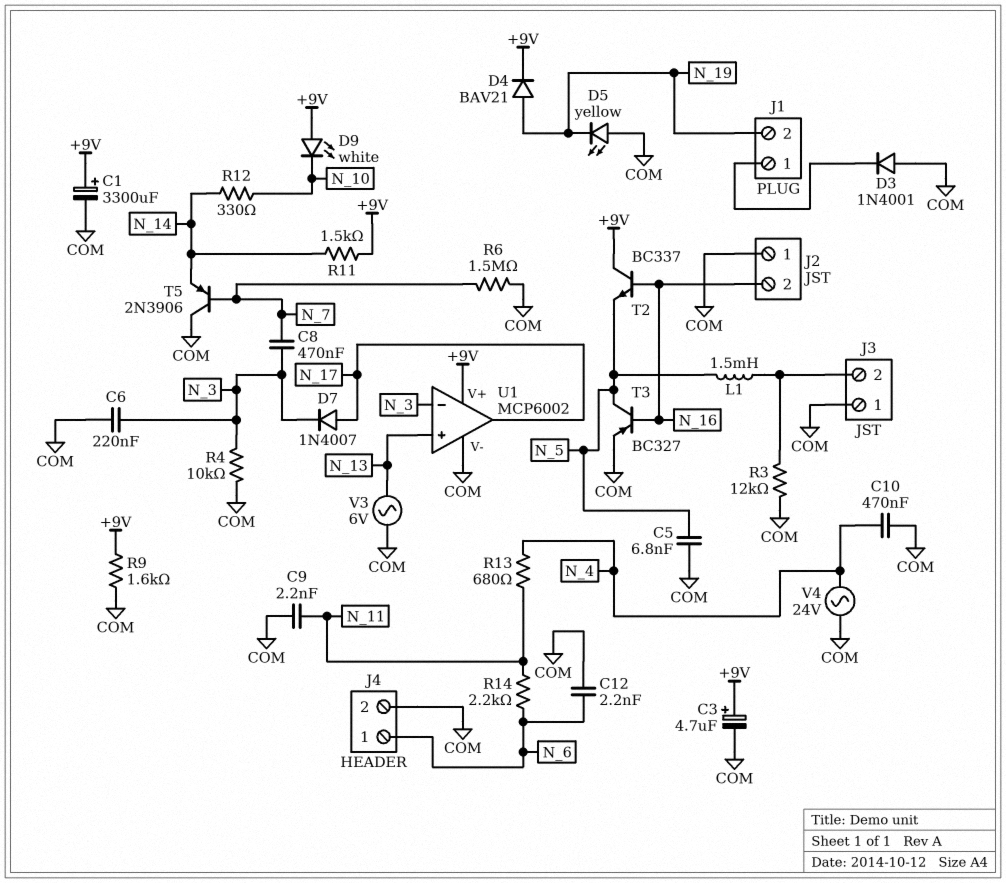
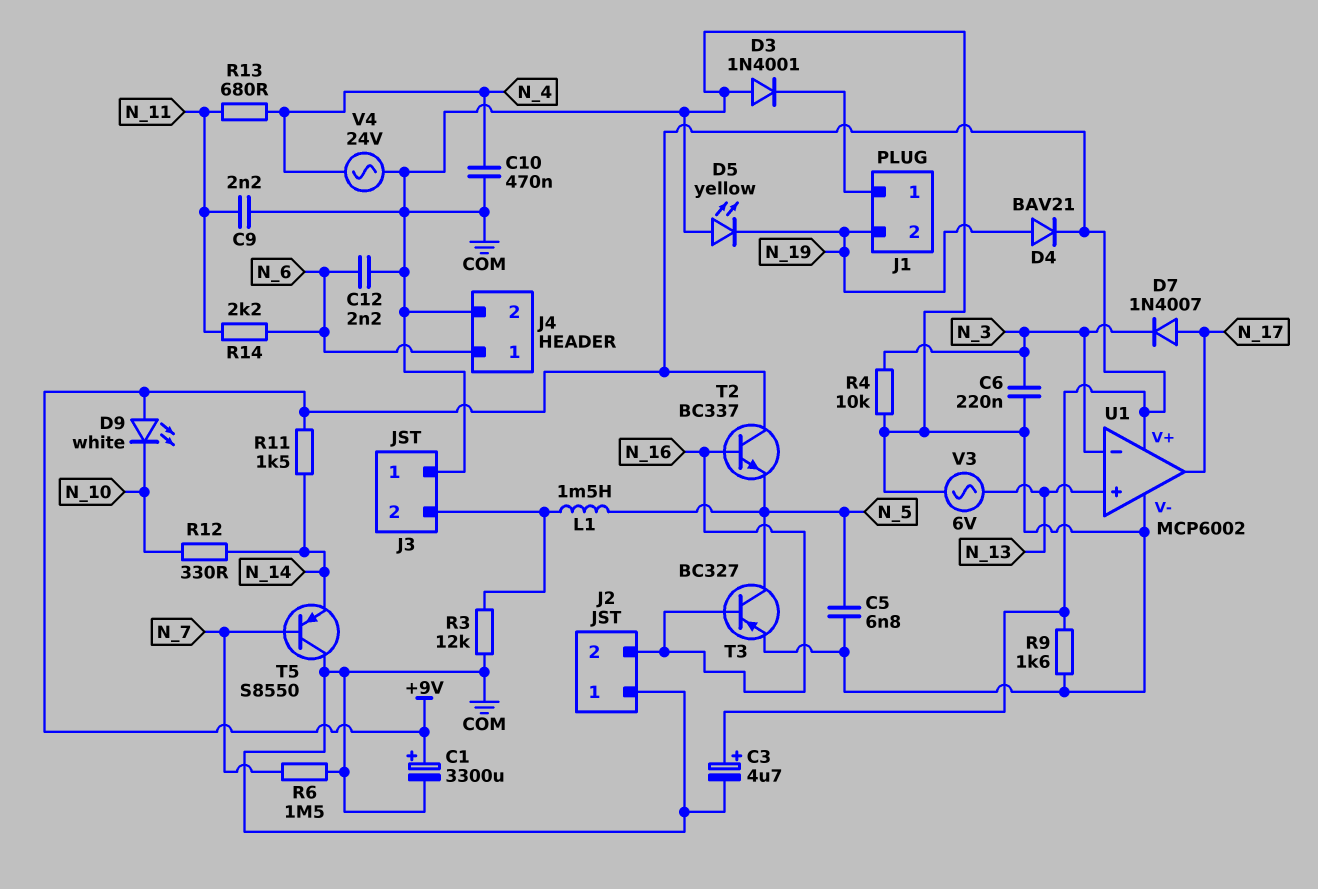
C8: 470nF (N_3, N_7) -> none
T5: PNP 2N3906 (B N_7, C COM, E N_14) -> PNP S8550 (B N_7, C COM, E N_14)

